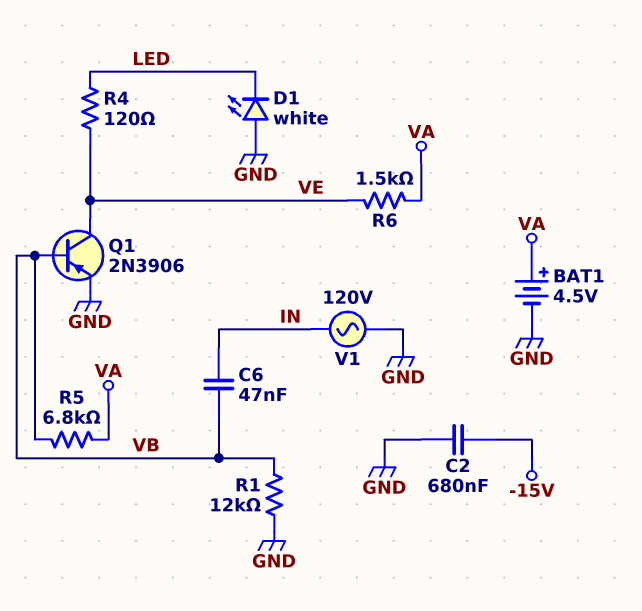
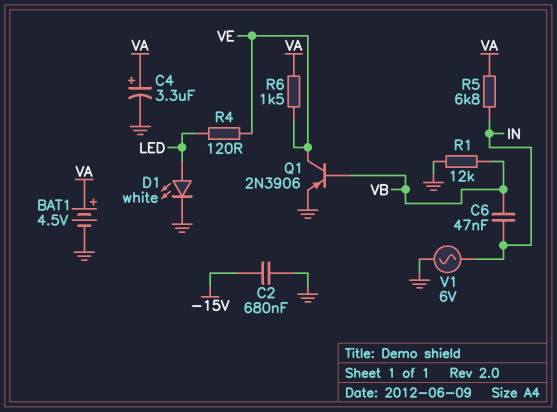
C4: none -> 3.3uF (plus VA, minus GND)
D1: LED white (A GND, K LED) -> LED white (A LED, K GND)
R5: 6.8k (VA, VB) -> 6.8k (IN, VA)
V1: AC 120V (GND, IN) -> AC 6V (GND, IN)

